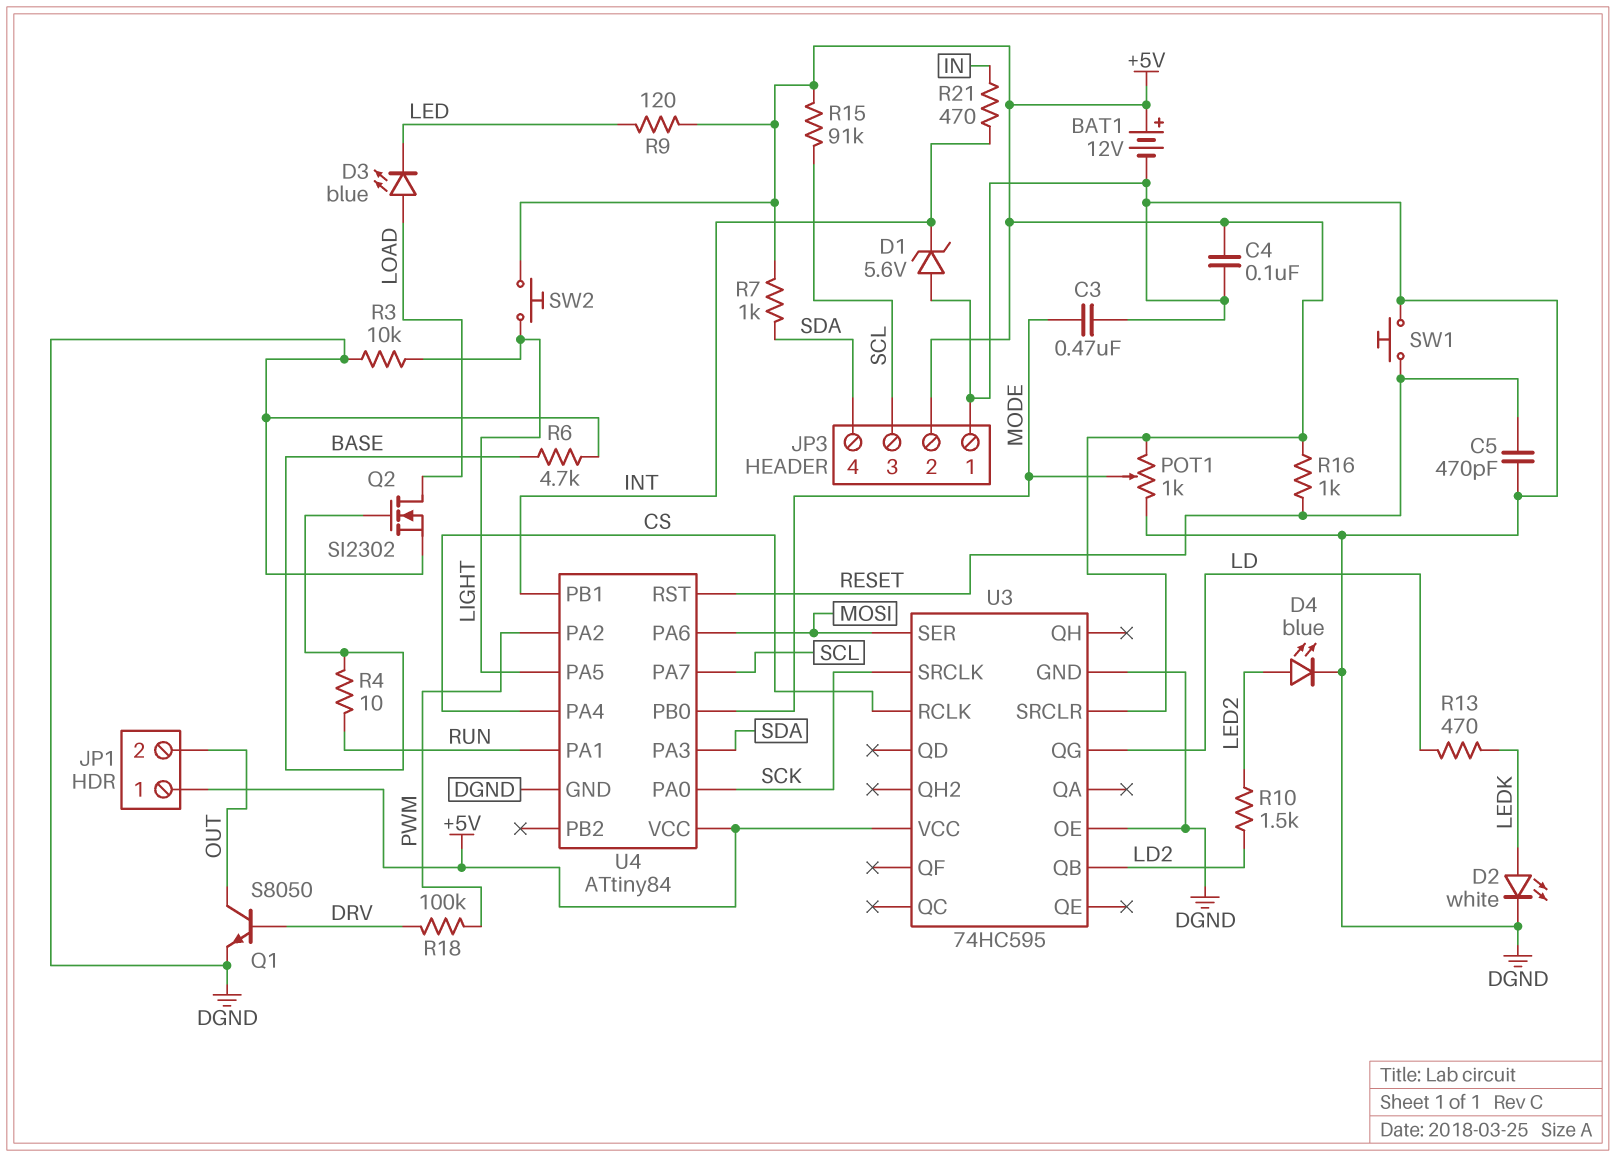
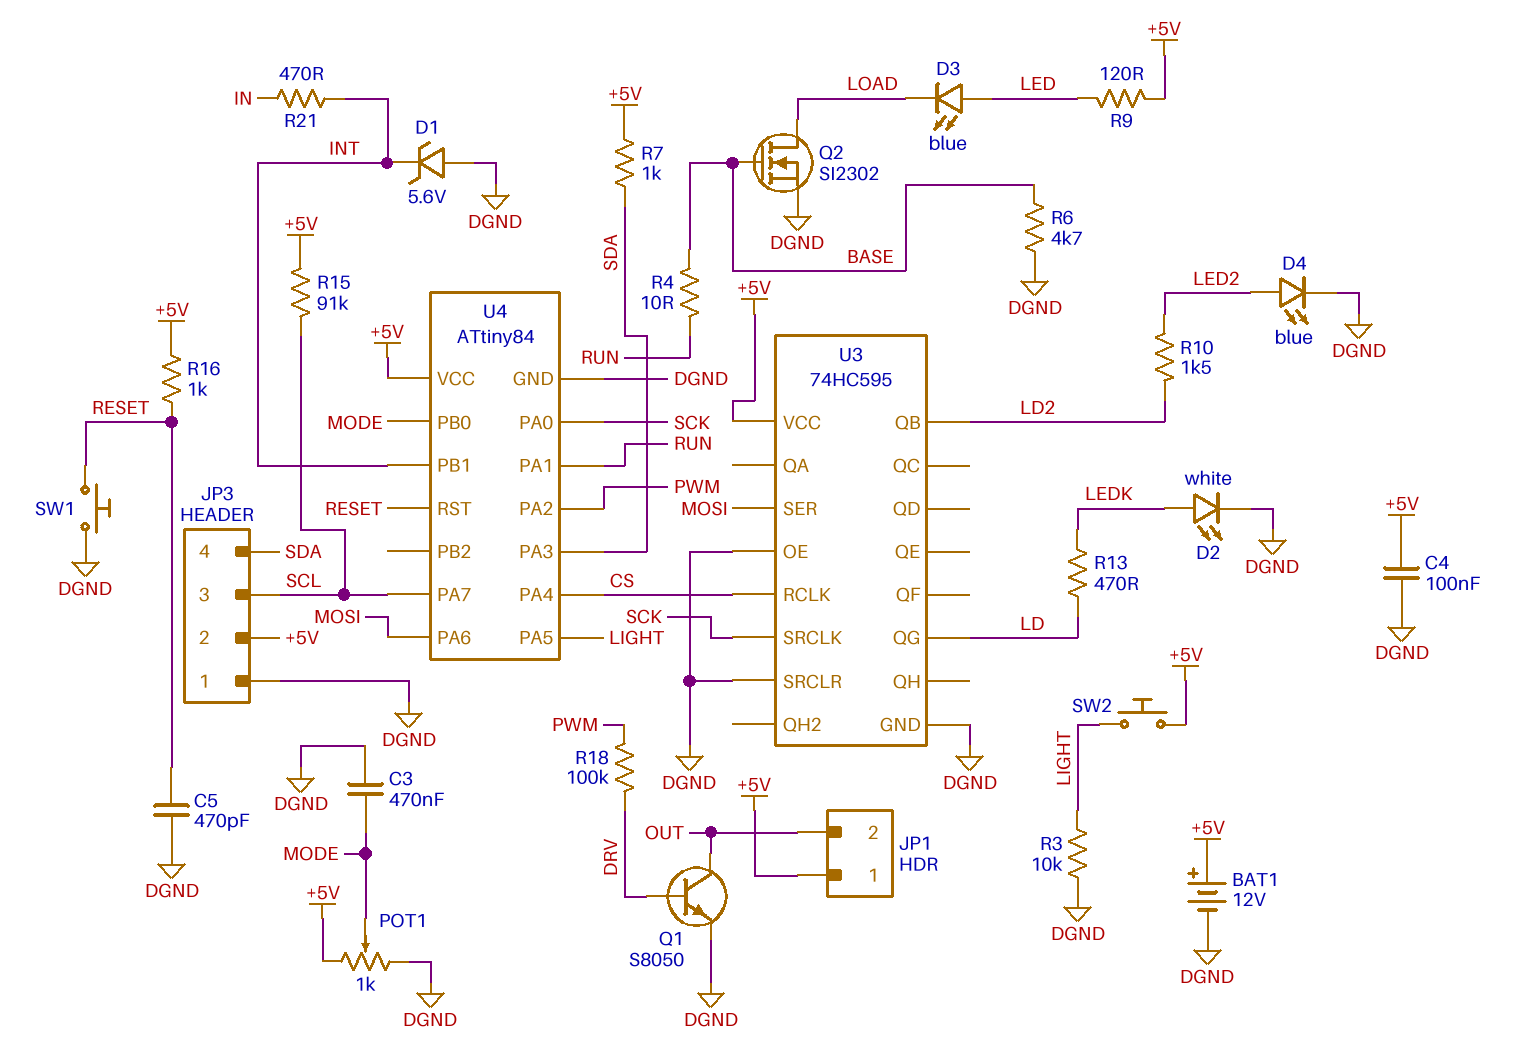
D3: LED blue (A LOAD, K LED) -> LED blue (A LED, K LOAD)
U3 pin SRCLR: +5V -> DGND

